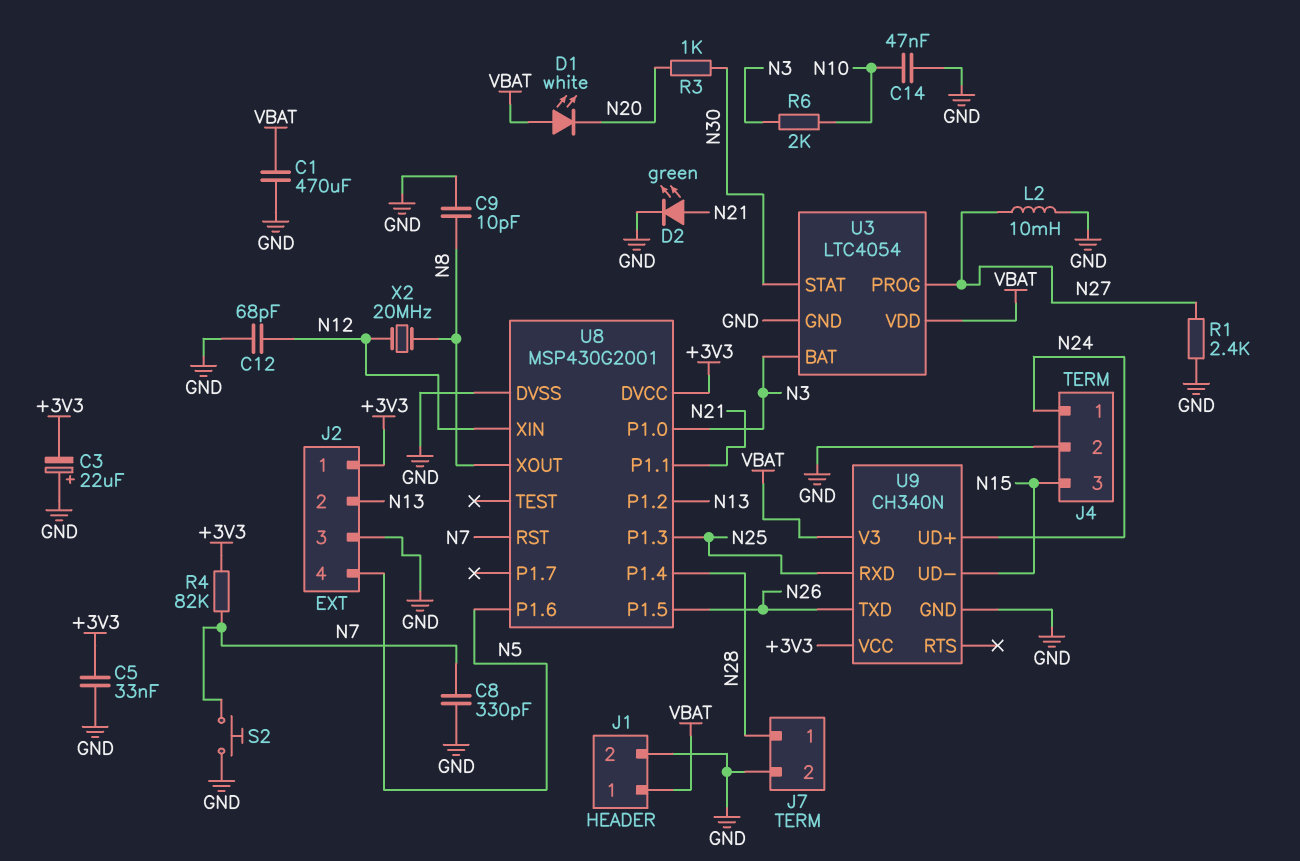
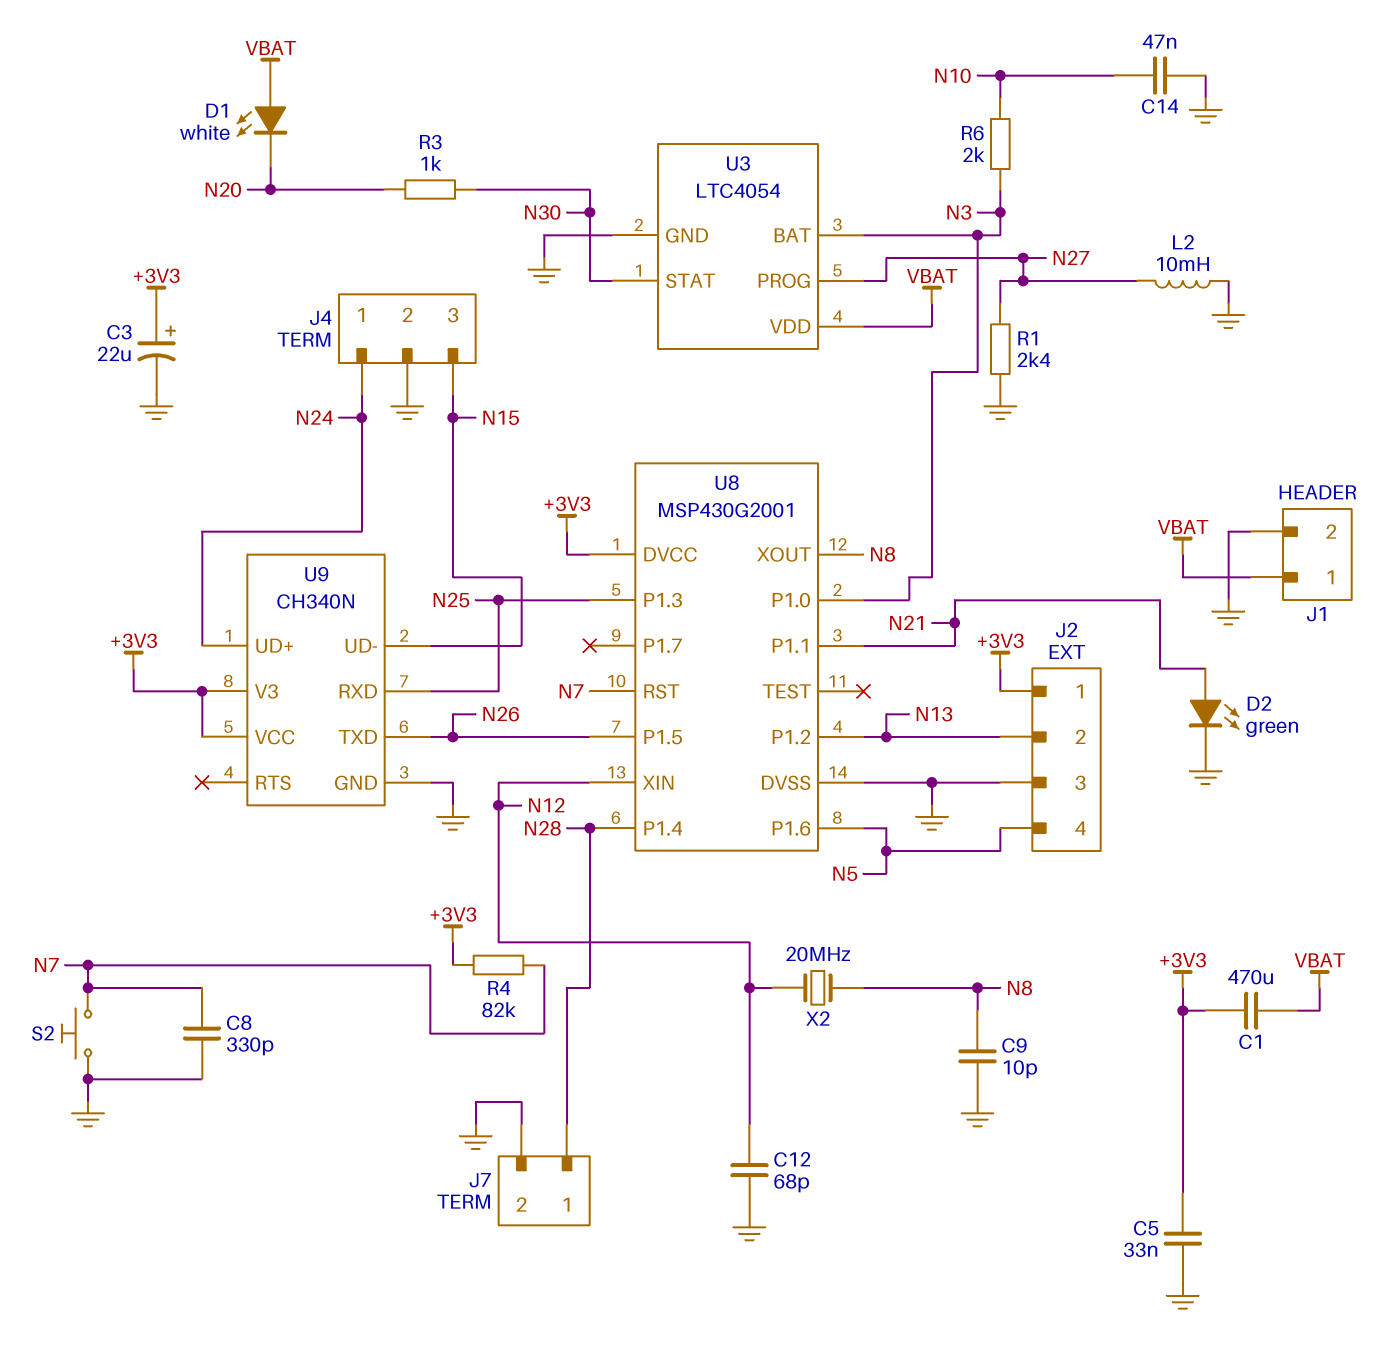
C1: 470uF (GND, VBAT) -> 470uF (+3V3, VBAT)
C3: 22uF (plus GND, minus +3V3) -> 22uF (plus +3V3, minus GND)
U9 pin V3: VBAT -> +3V3

